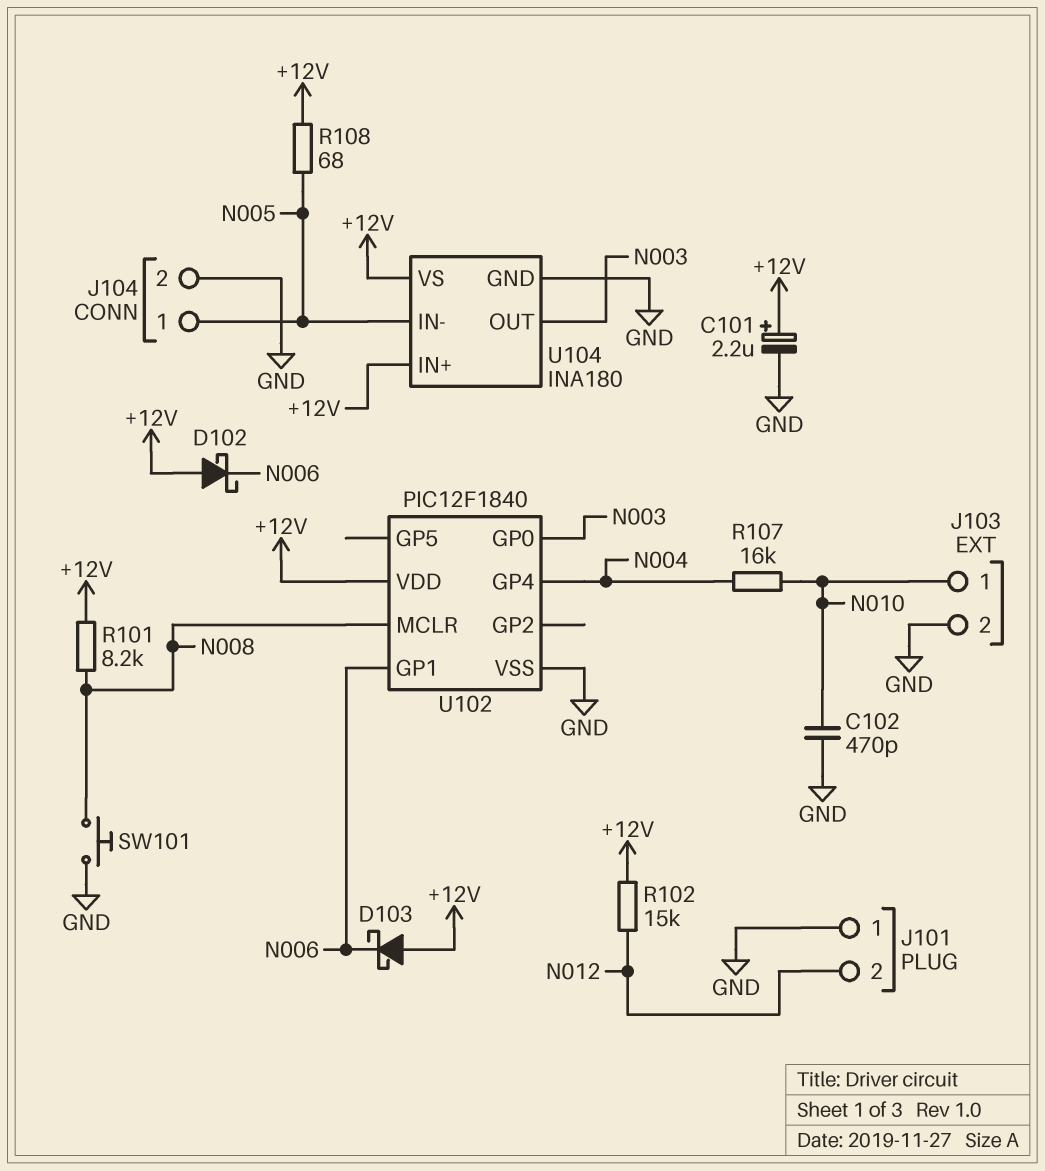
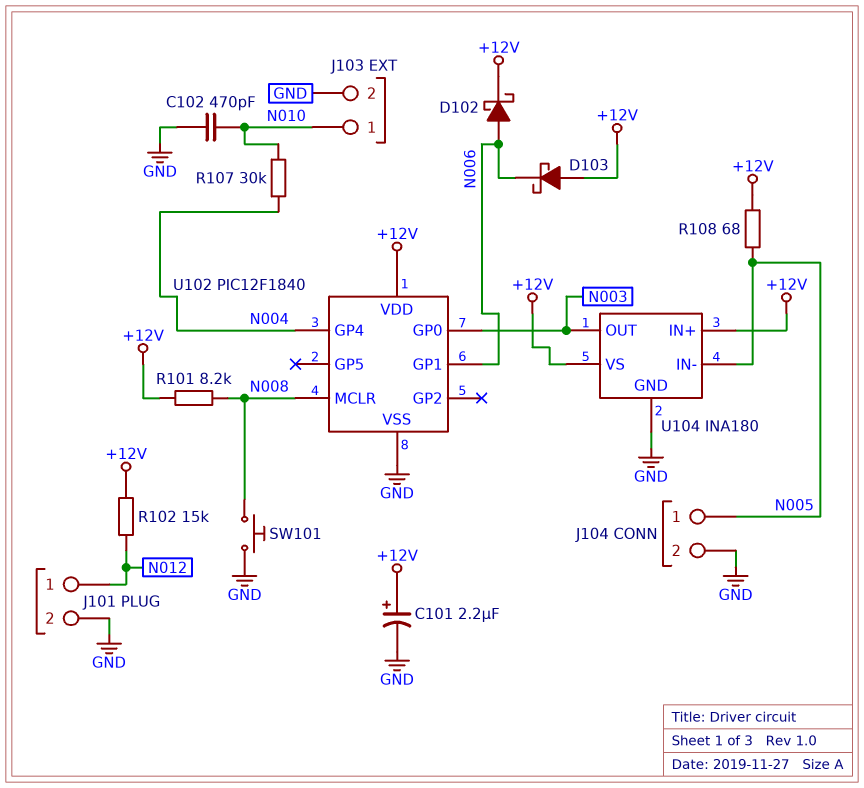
D102: schottky (A +12V, K N006) -> schottky (A N006, K +12V)
J101 pin 1: GND -> N012
J101 pin 2: N012 -> GND
R107: 16k (N004, N010) -> 30k (N004, N010)

